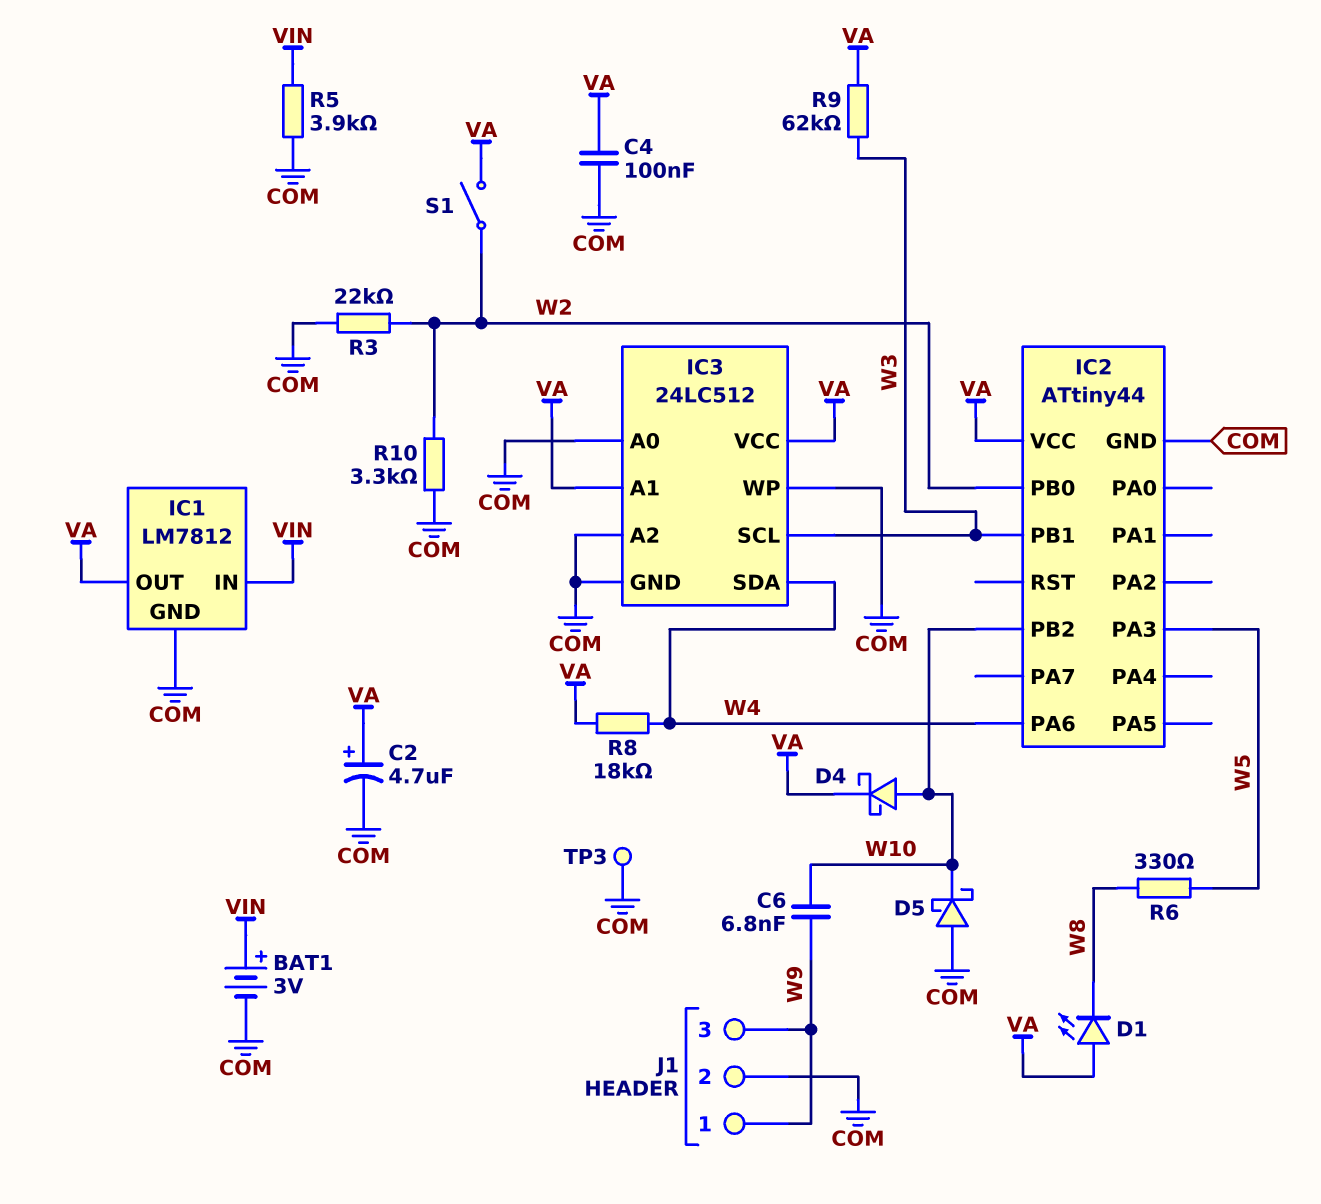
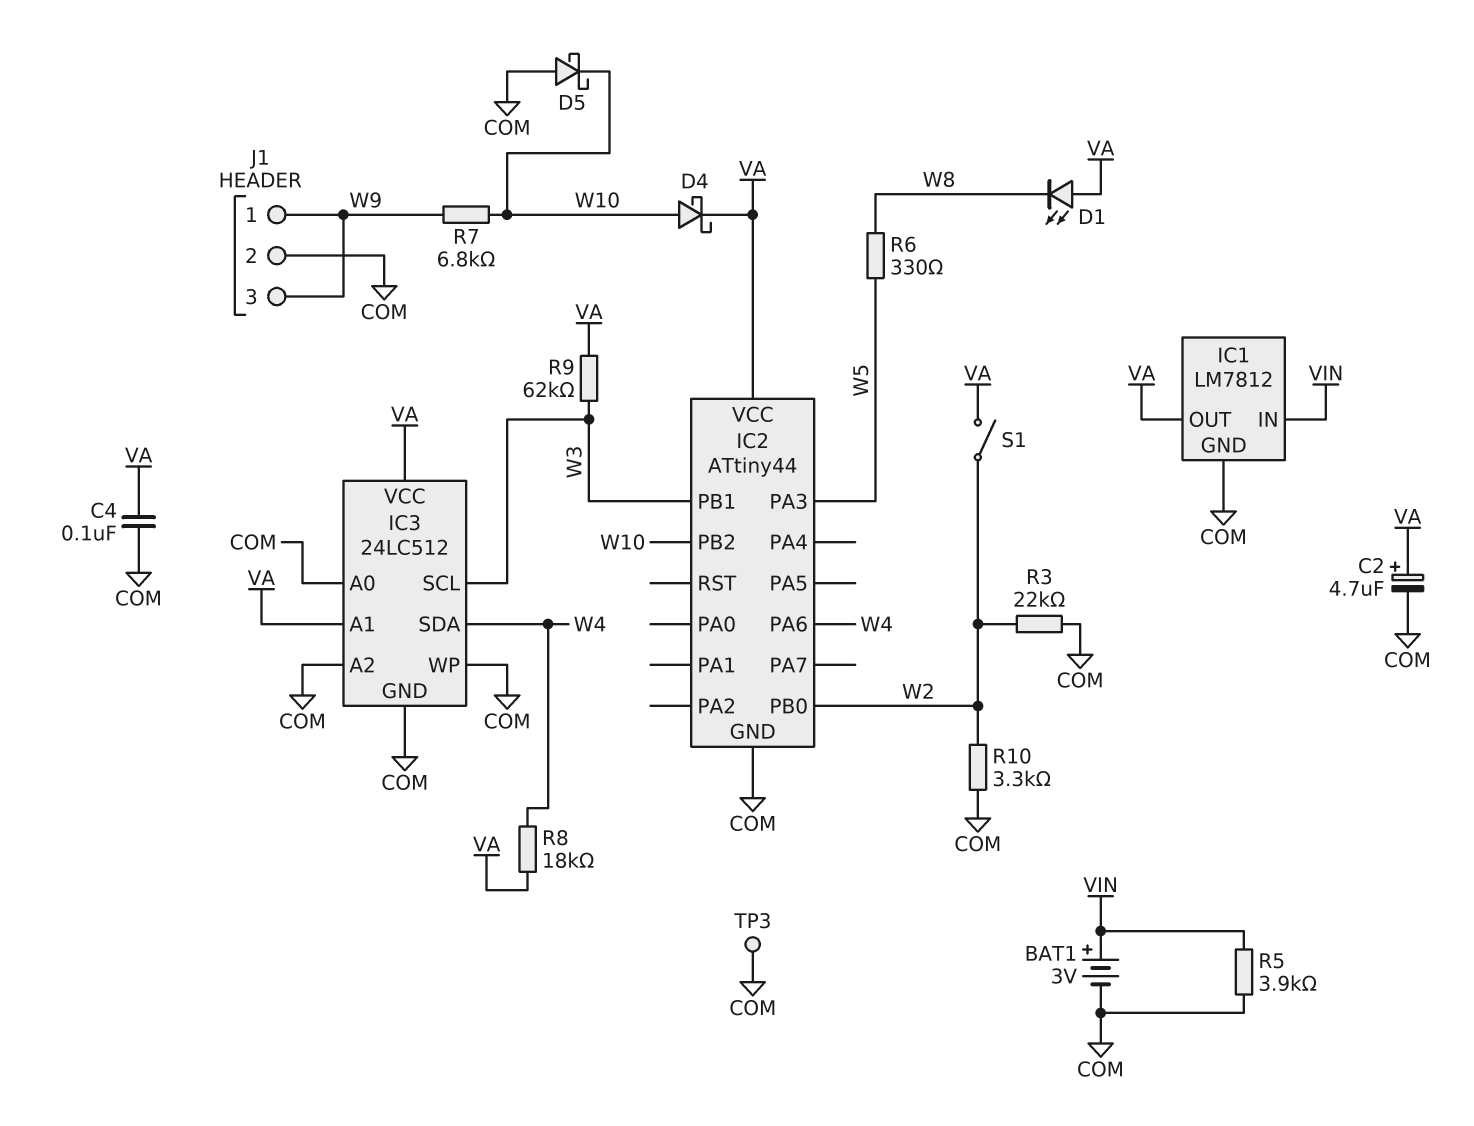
C6: 6.8nF (W9, W10) -> none
R7: none -> 6.8k (W9, W10)

